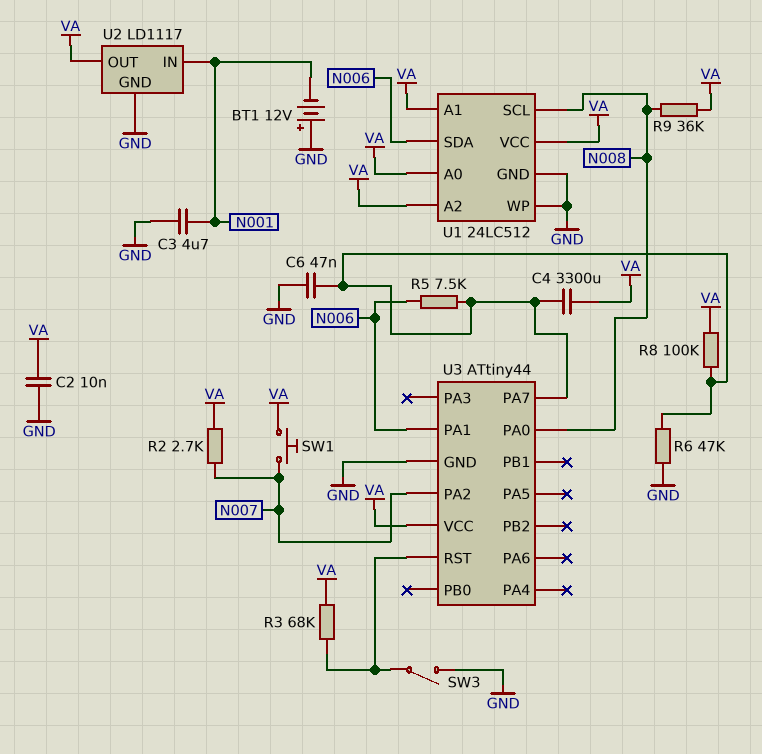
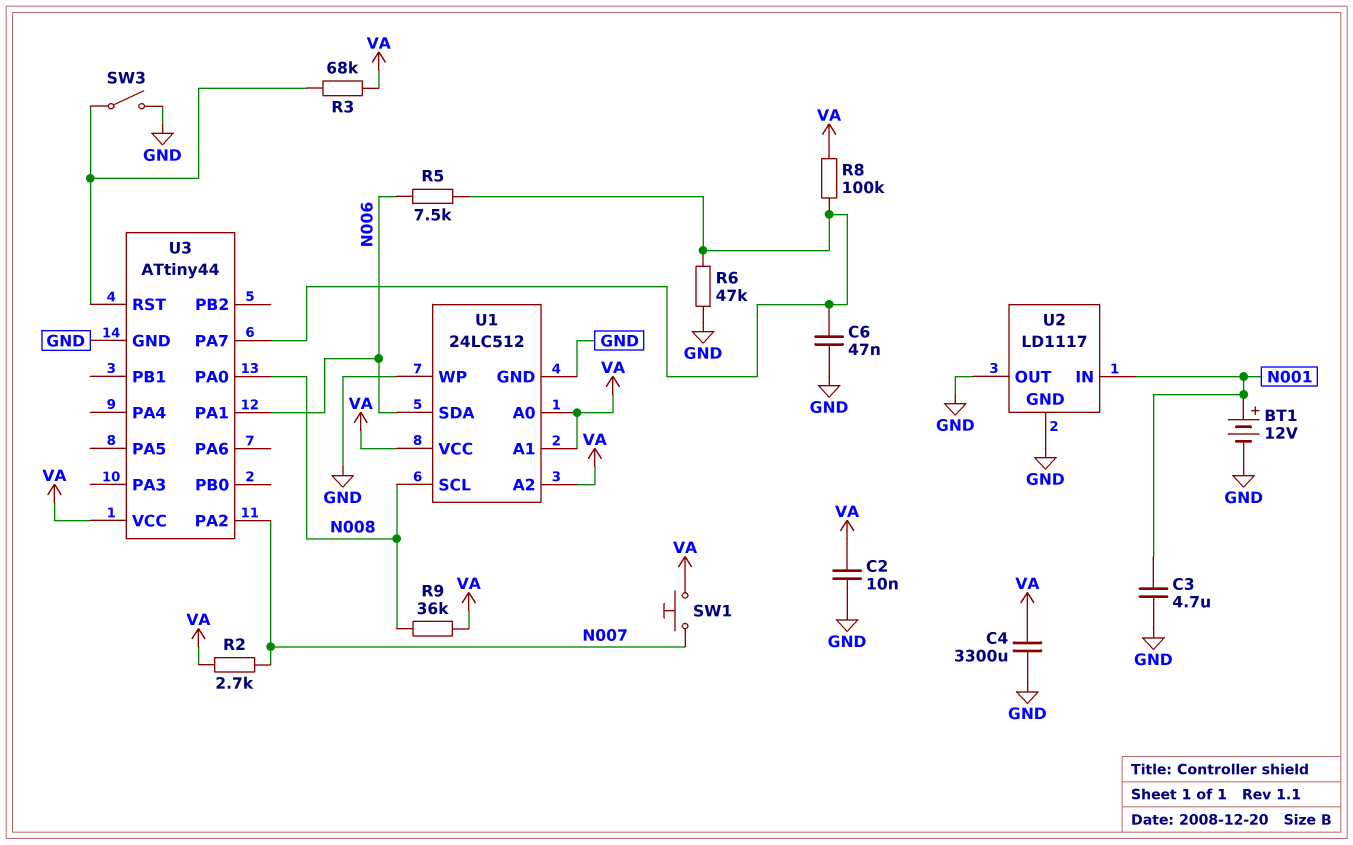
BT1: 12V (plus GND, minus N001) -> 12V (plus N001, minus GND)
C4: 3300uF (U3/PA7, VA) -> 3300uF (GND, VA)
U2 pin OUT: VA -> GND

